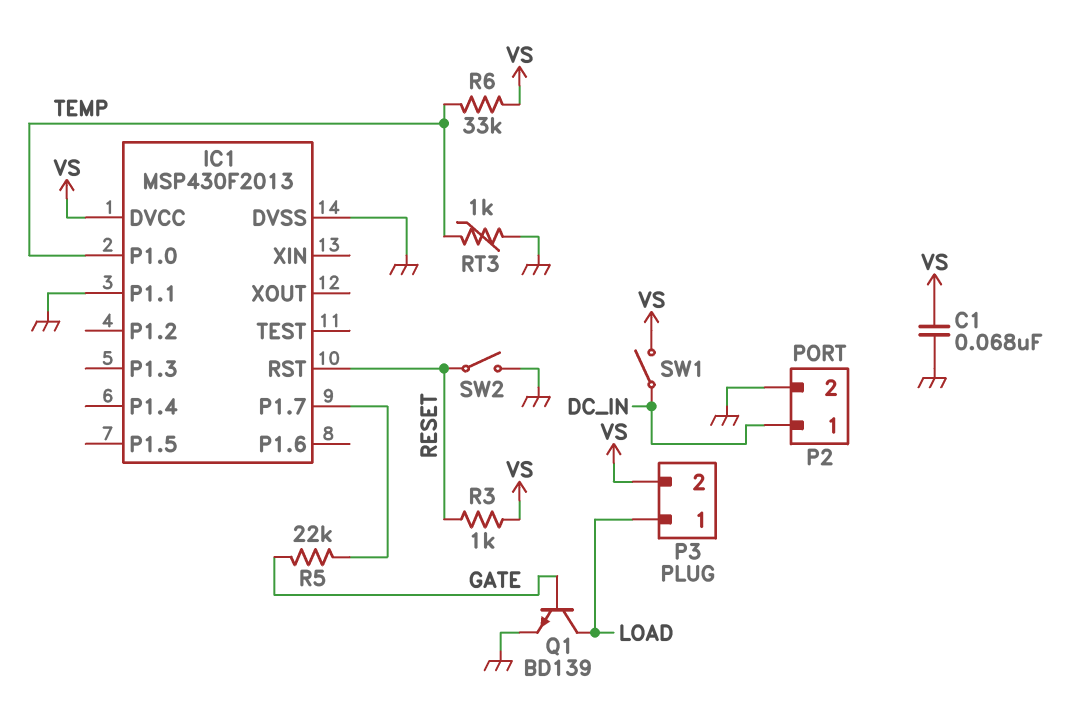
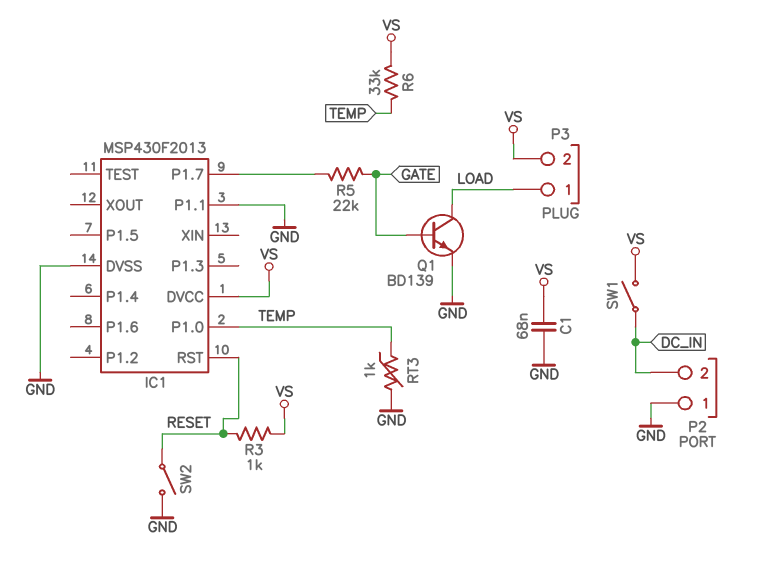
P2 pin 1: DC_IN -> GND
P2 pin 2: GND -> DC_IN

